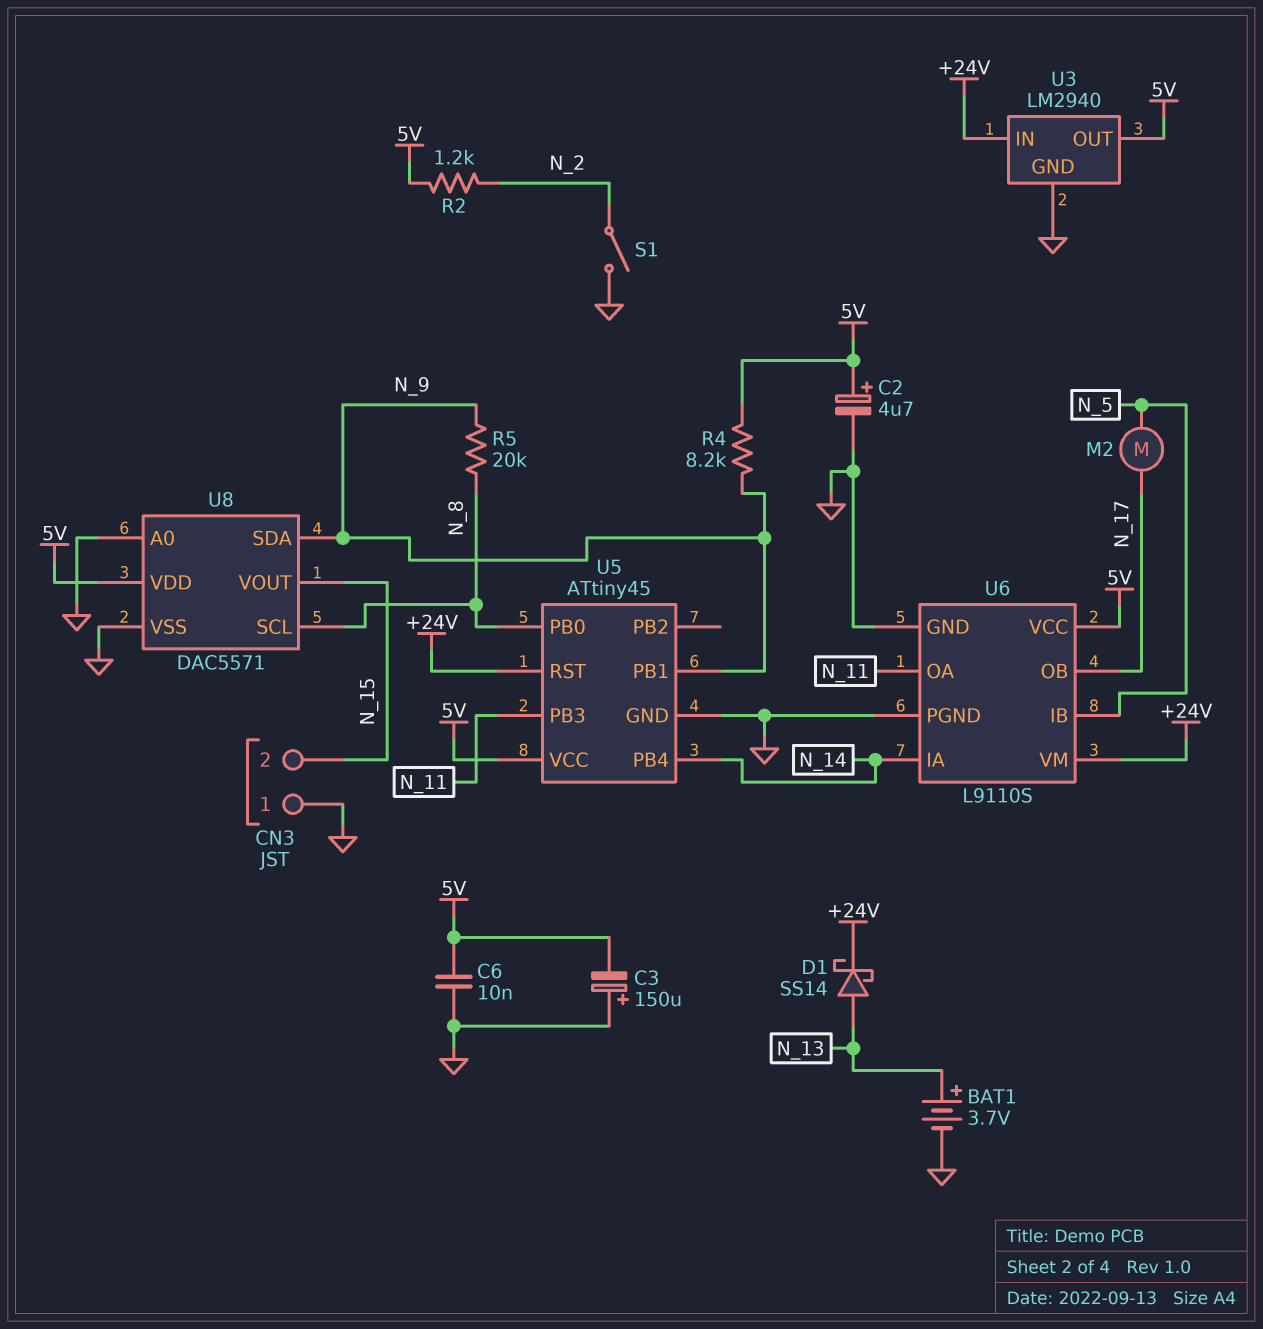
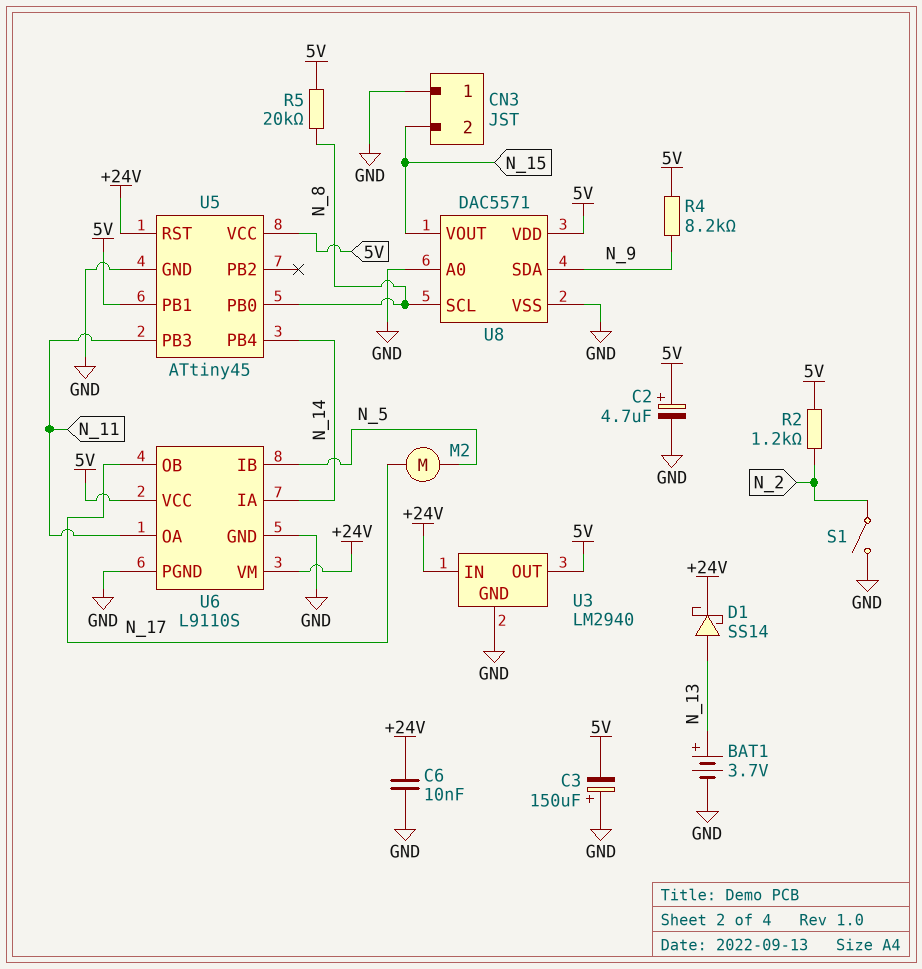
C6: 10nF (5V, GND) -> 10nF (+24V, GND)
R5: 20k (N_8, N_9) -> 20k (5V, N_8)
U5 pin PB1: N_9 -> 5V

